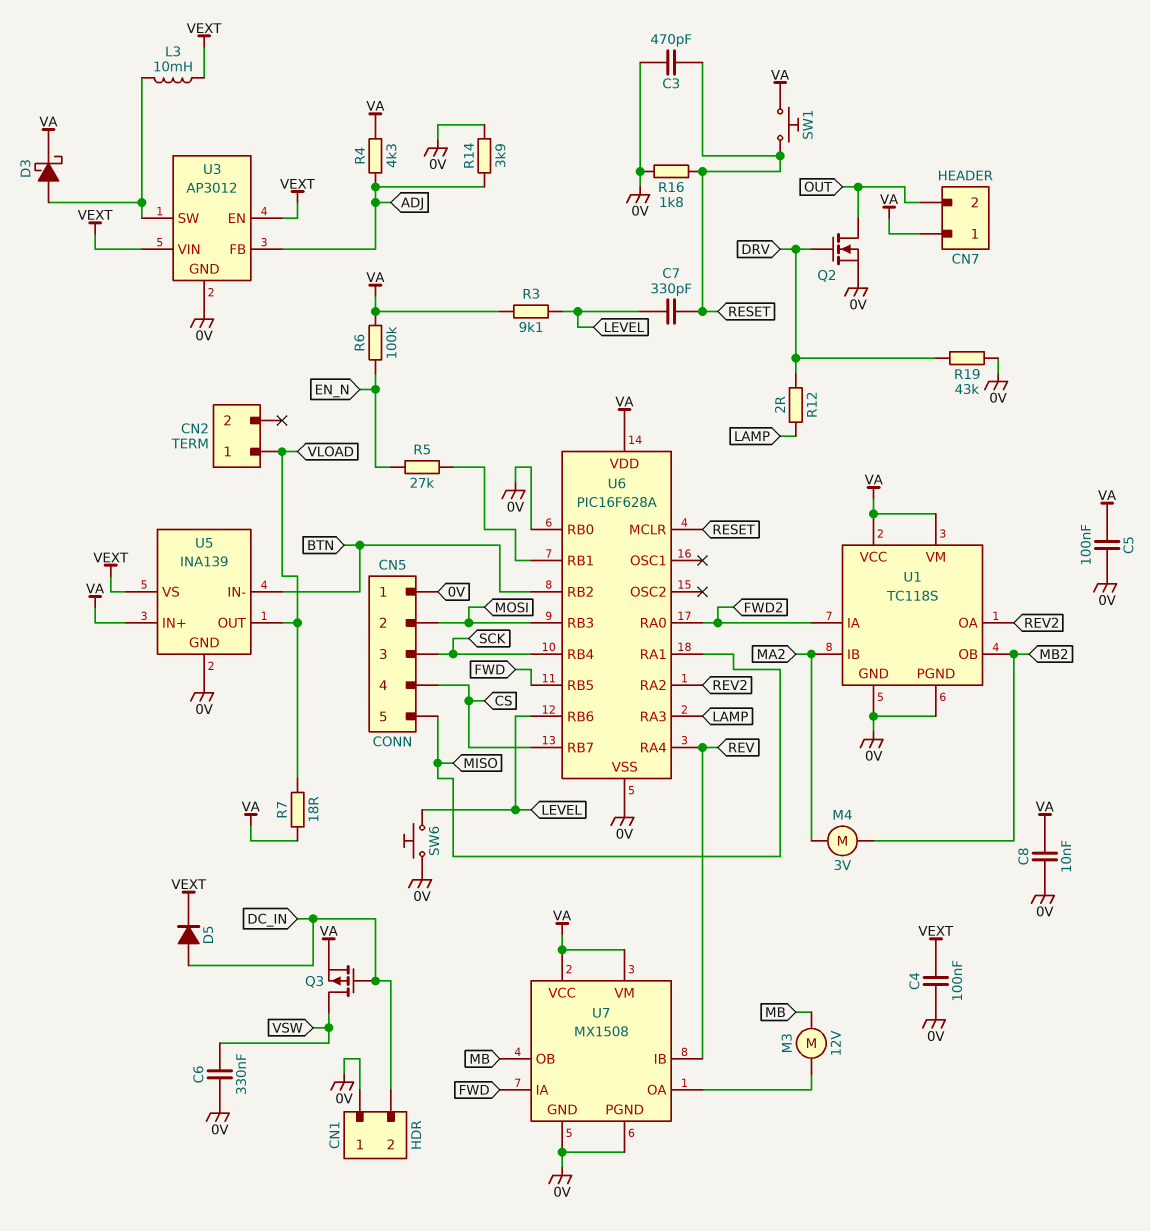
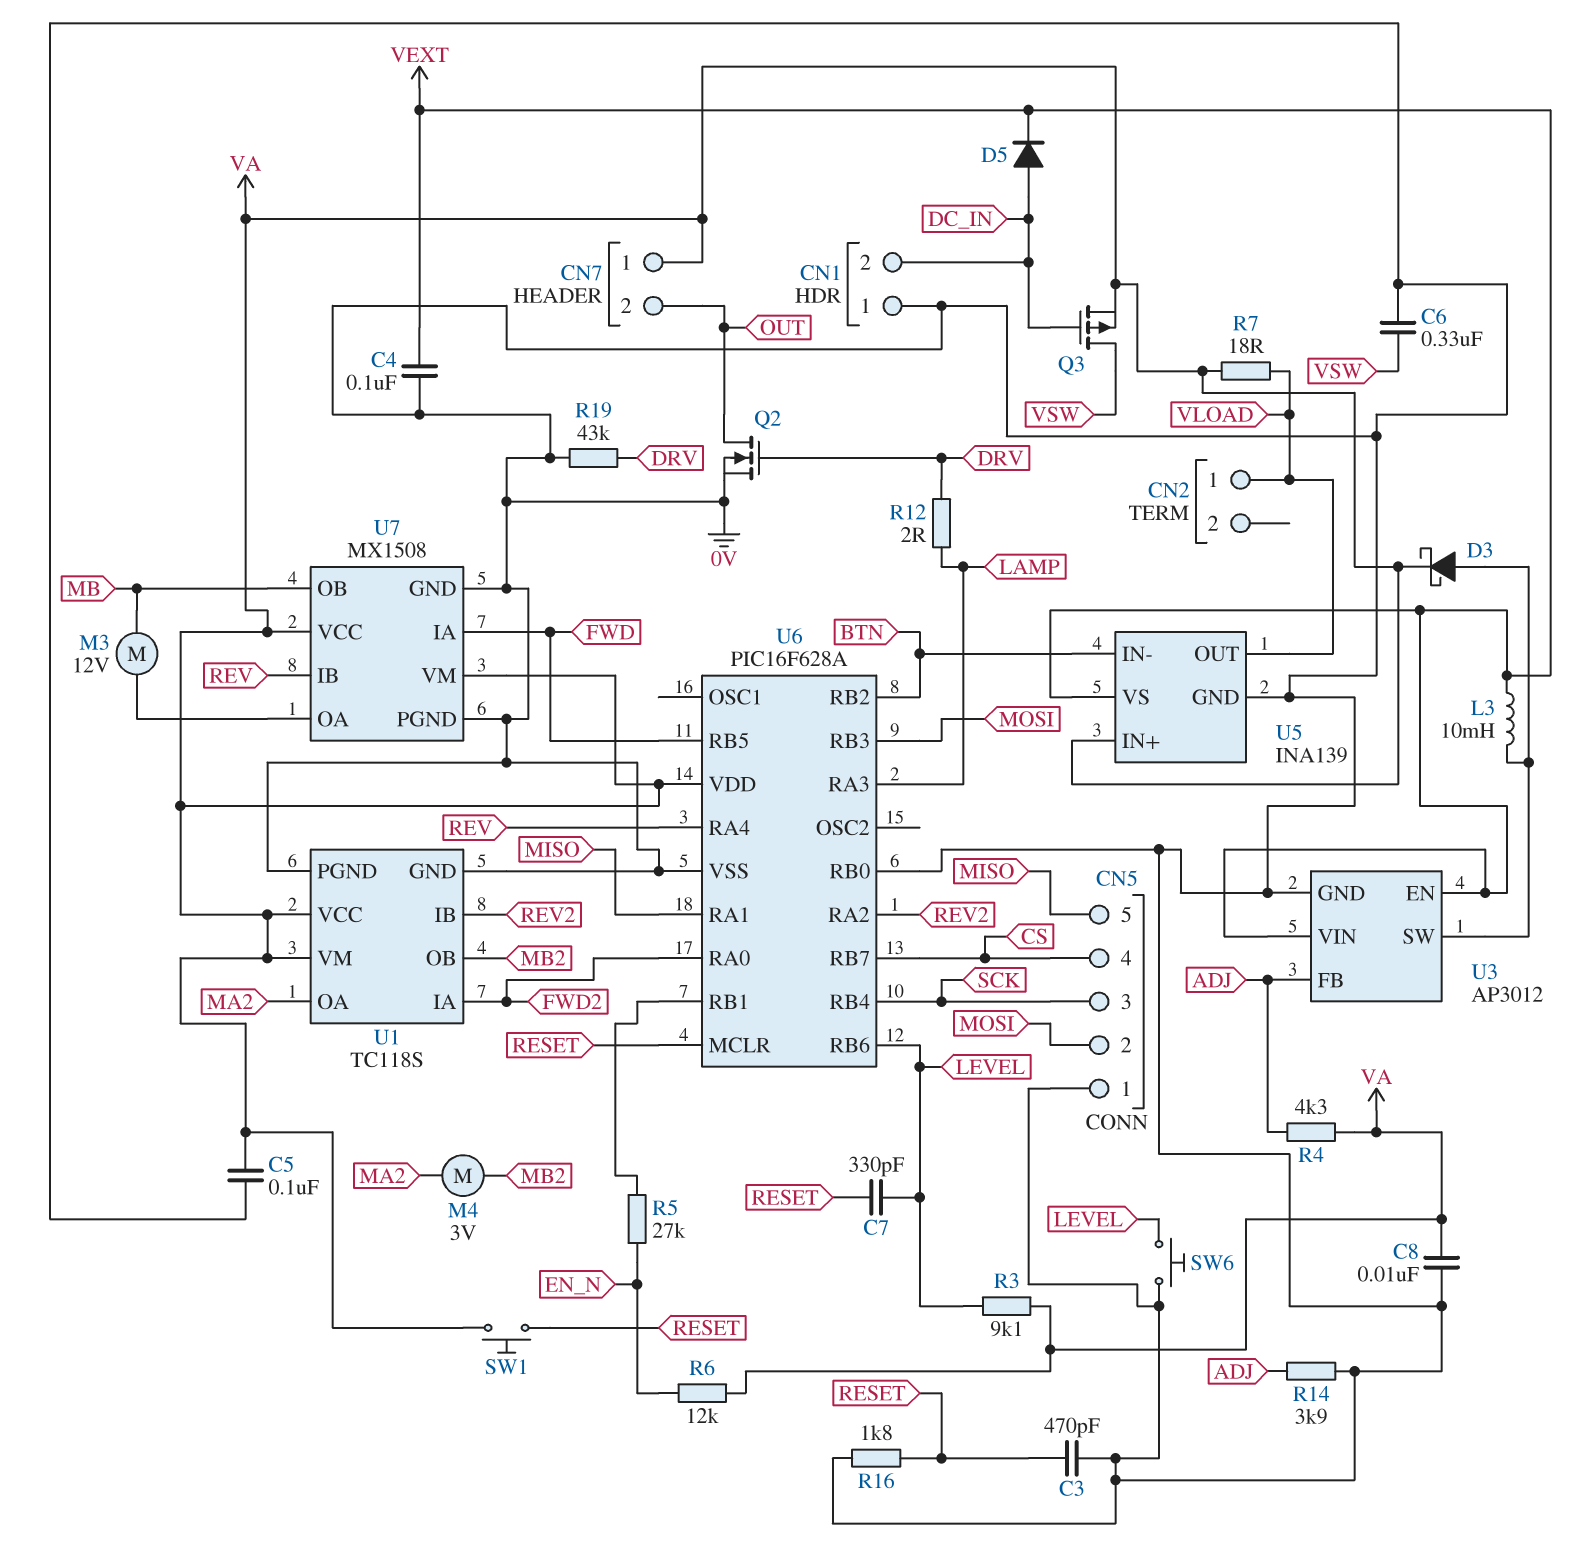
R6: 100k (EN_N, VA) -> 12k (EN_N, VA)
U1 pin IB: MA2 -> REV2
U1 pin OA: REV2 -> MA2

